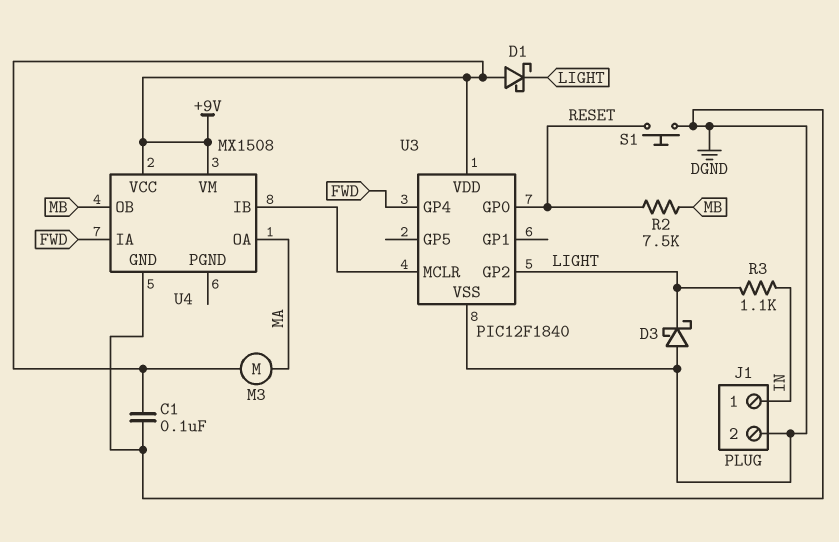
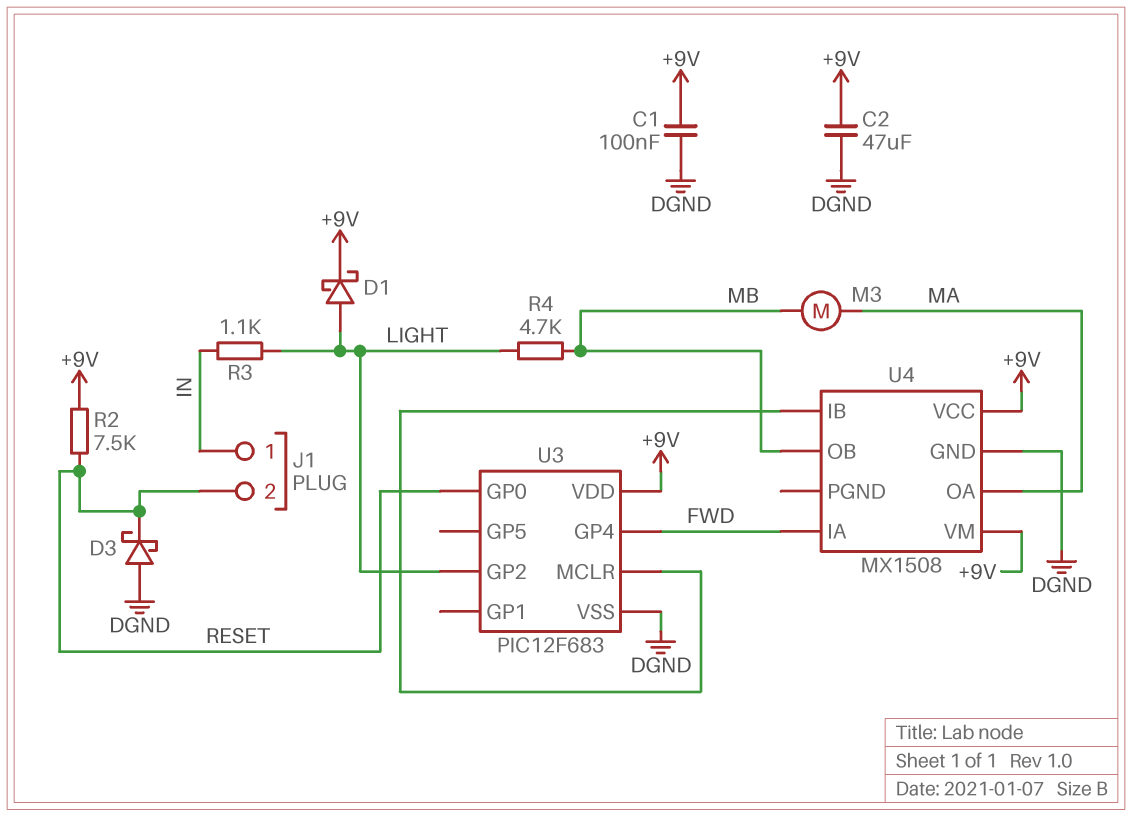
C2: none -> 47uF (+9V, DGND)
D1: schottky (A +9V, K LIGHT) -> schottky (A LIGHT, K +9V)
D3: schottky (A DGND, K LIGHT) -> schottky (A DGND, K RESET)
J1 pin 2: DGND -> RESET
M3: motor (+9V, MA) -> motor (MA, MB)
R2: 7.5k (MB, RESET) -> 7.5k (+9V, RESET)
R4: none -> 4.7k (LIGHT, MB)
S1: button (DGND, RESET) -> none
U3: PIC12F1840 -> PIC12F683

